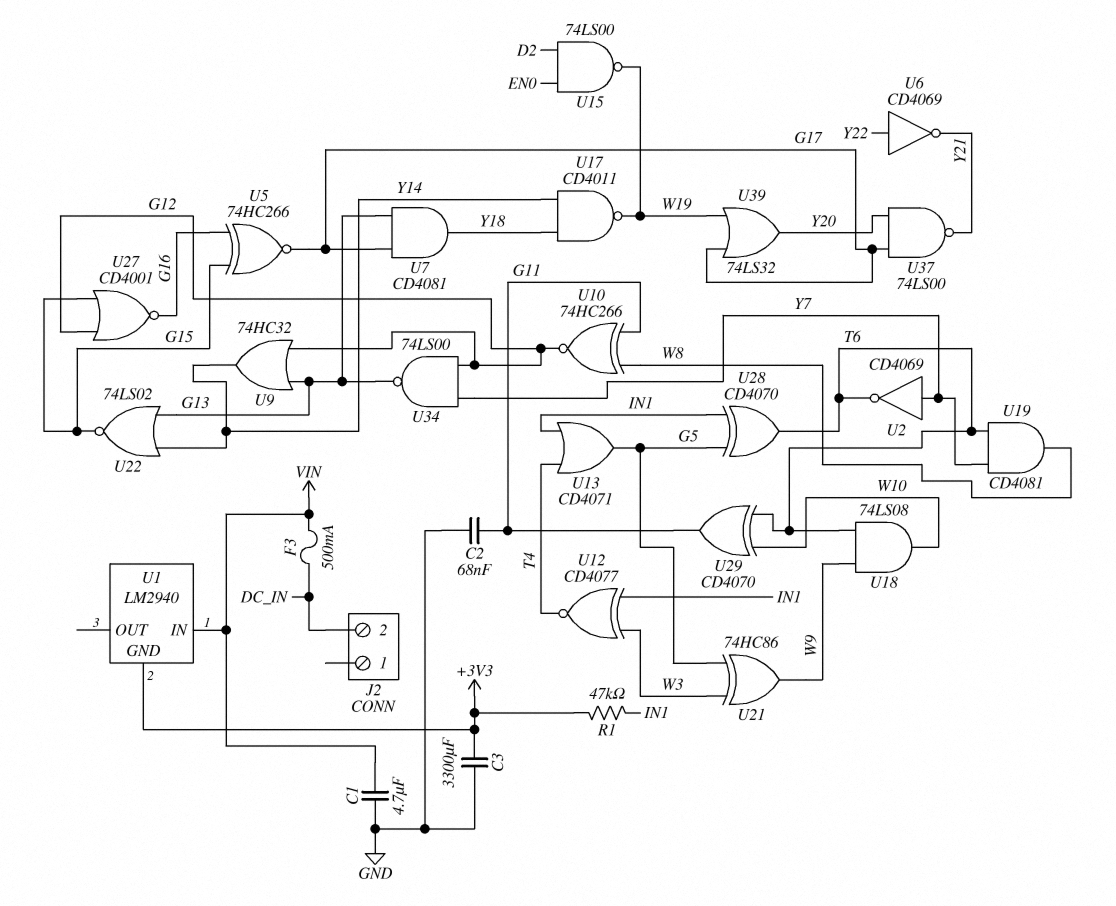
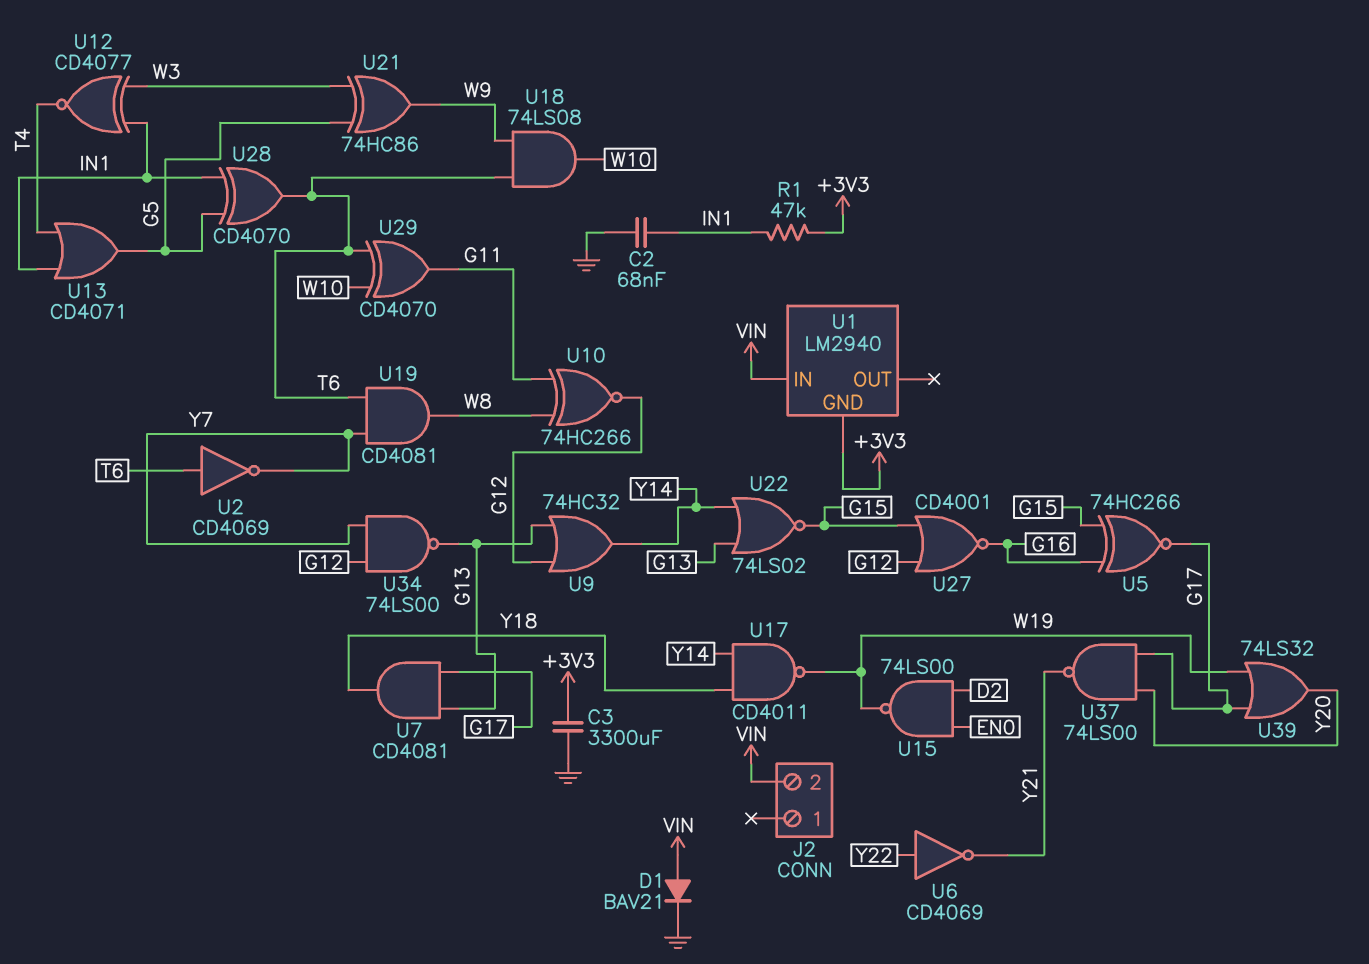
C1: 4.7uF (GND, VIN) -> none
C2: 68nF (G11, GND) -> 68nF (GND, IN1)
D1: none -> diode BAV21 (A VIN, K GND)
F3: 500mA (DC_IN, VIN) -> none
J2 pin 2: DC_IN -> VIN
U2: NOT CD4069 (in Y7, out T6) -> NOT CD4069 (in T6, out Y7)

